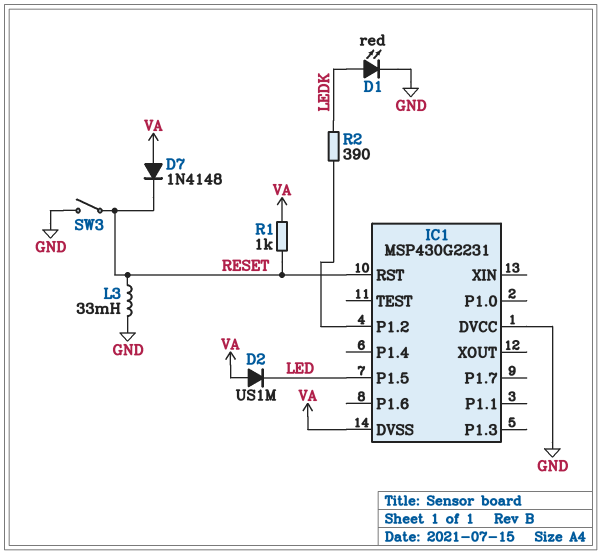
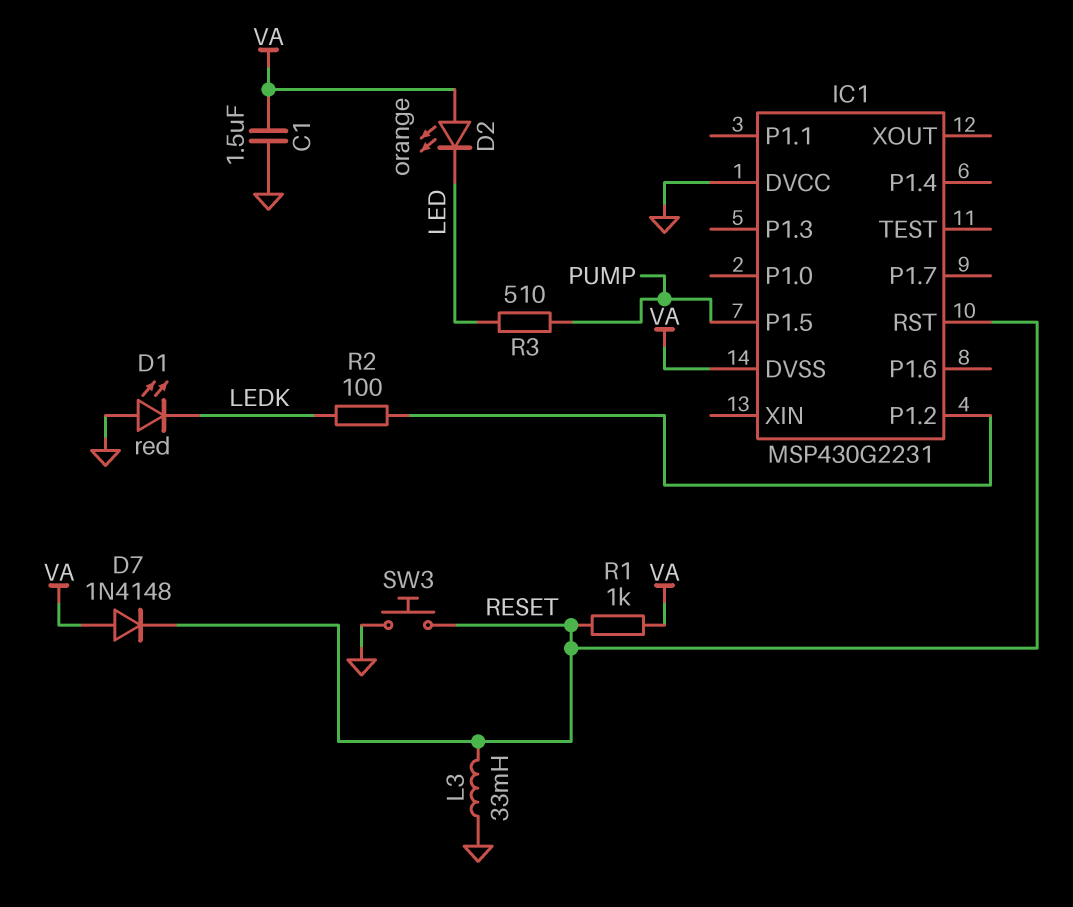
C1: none -> 1.5uF (GND, VA)
D1: LED red (A LEDK, K GND) -> LED red (A GND, K LEDK)
D2: diode US1M (A VA, K LED) -> LED orange (A VA, K LED)
IC1 pin P1.5: LED -> PUMP
R2: 390 (IC1/P1.2, LEDK) -> 100 (IC1/P1.2, LEDK)
R3: none -> 510 (LED, PUMP)
SW3: switch (GND, RESET) -> button (GND, RESET)

